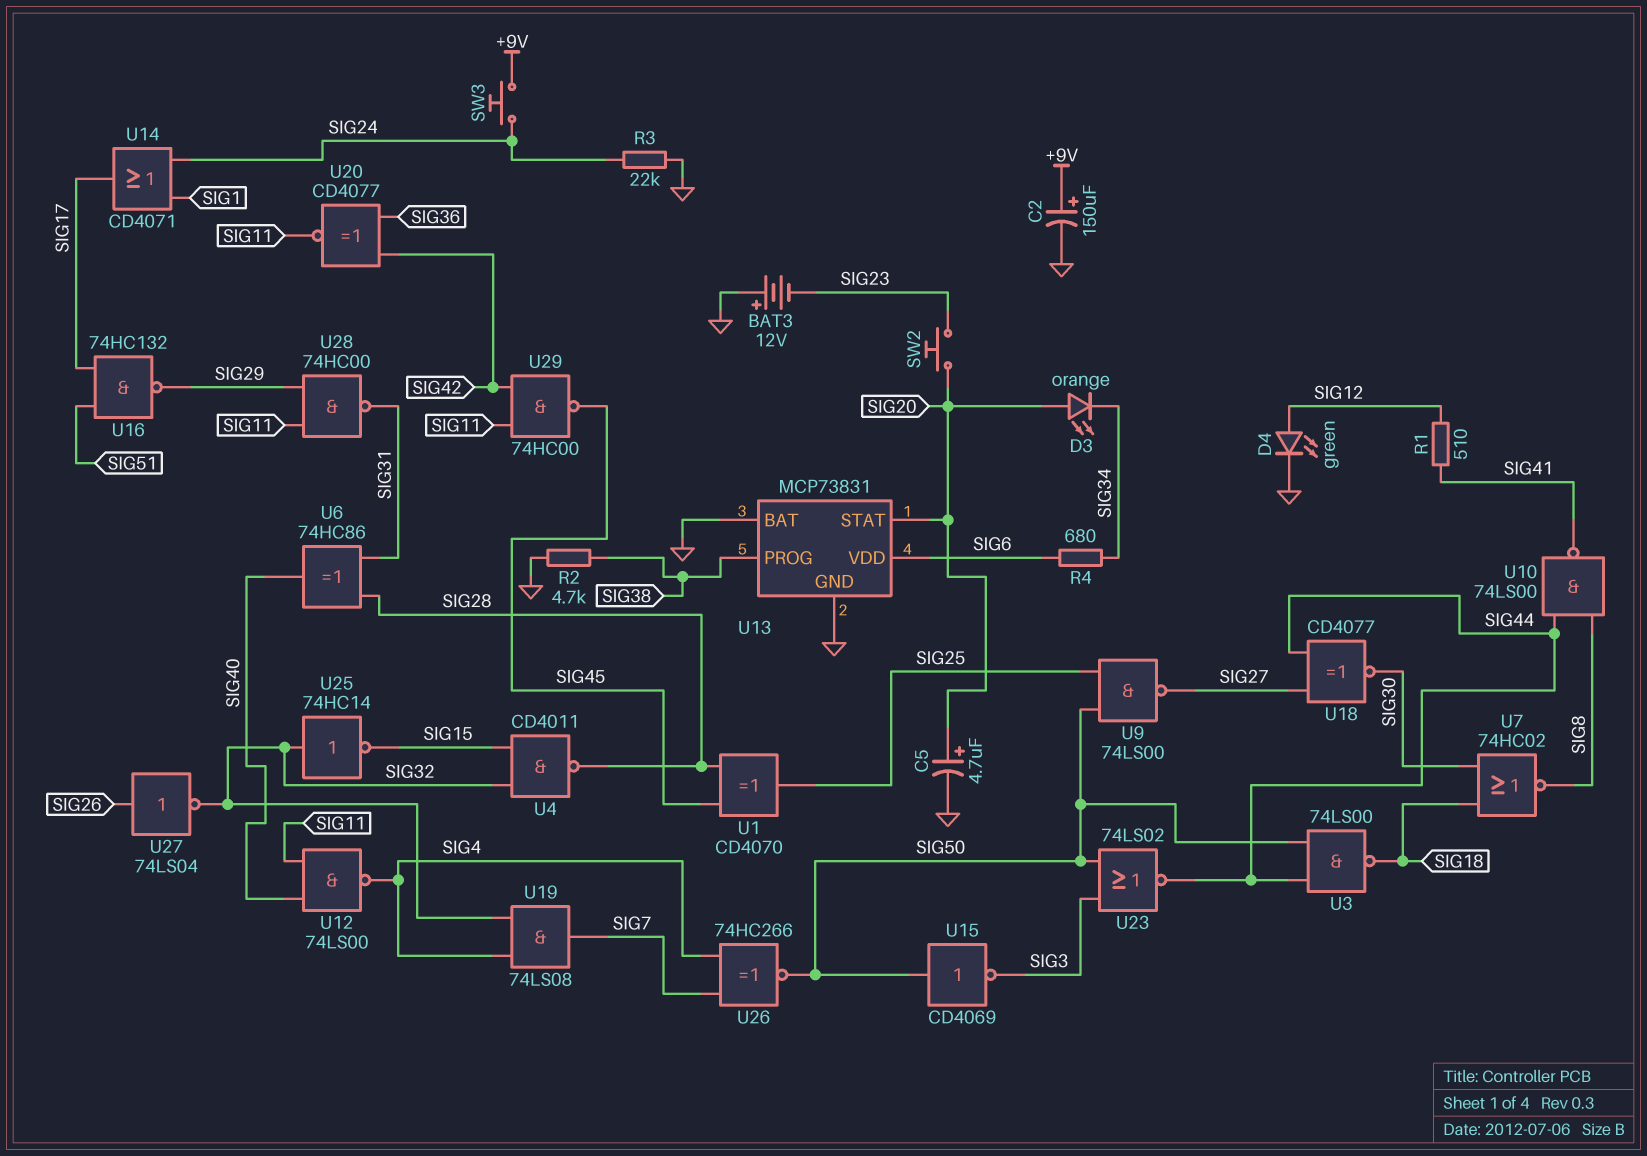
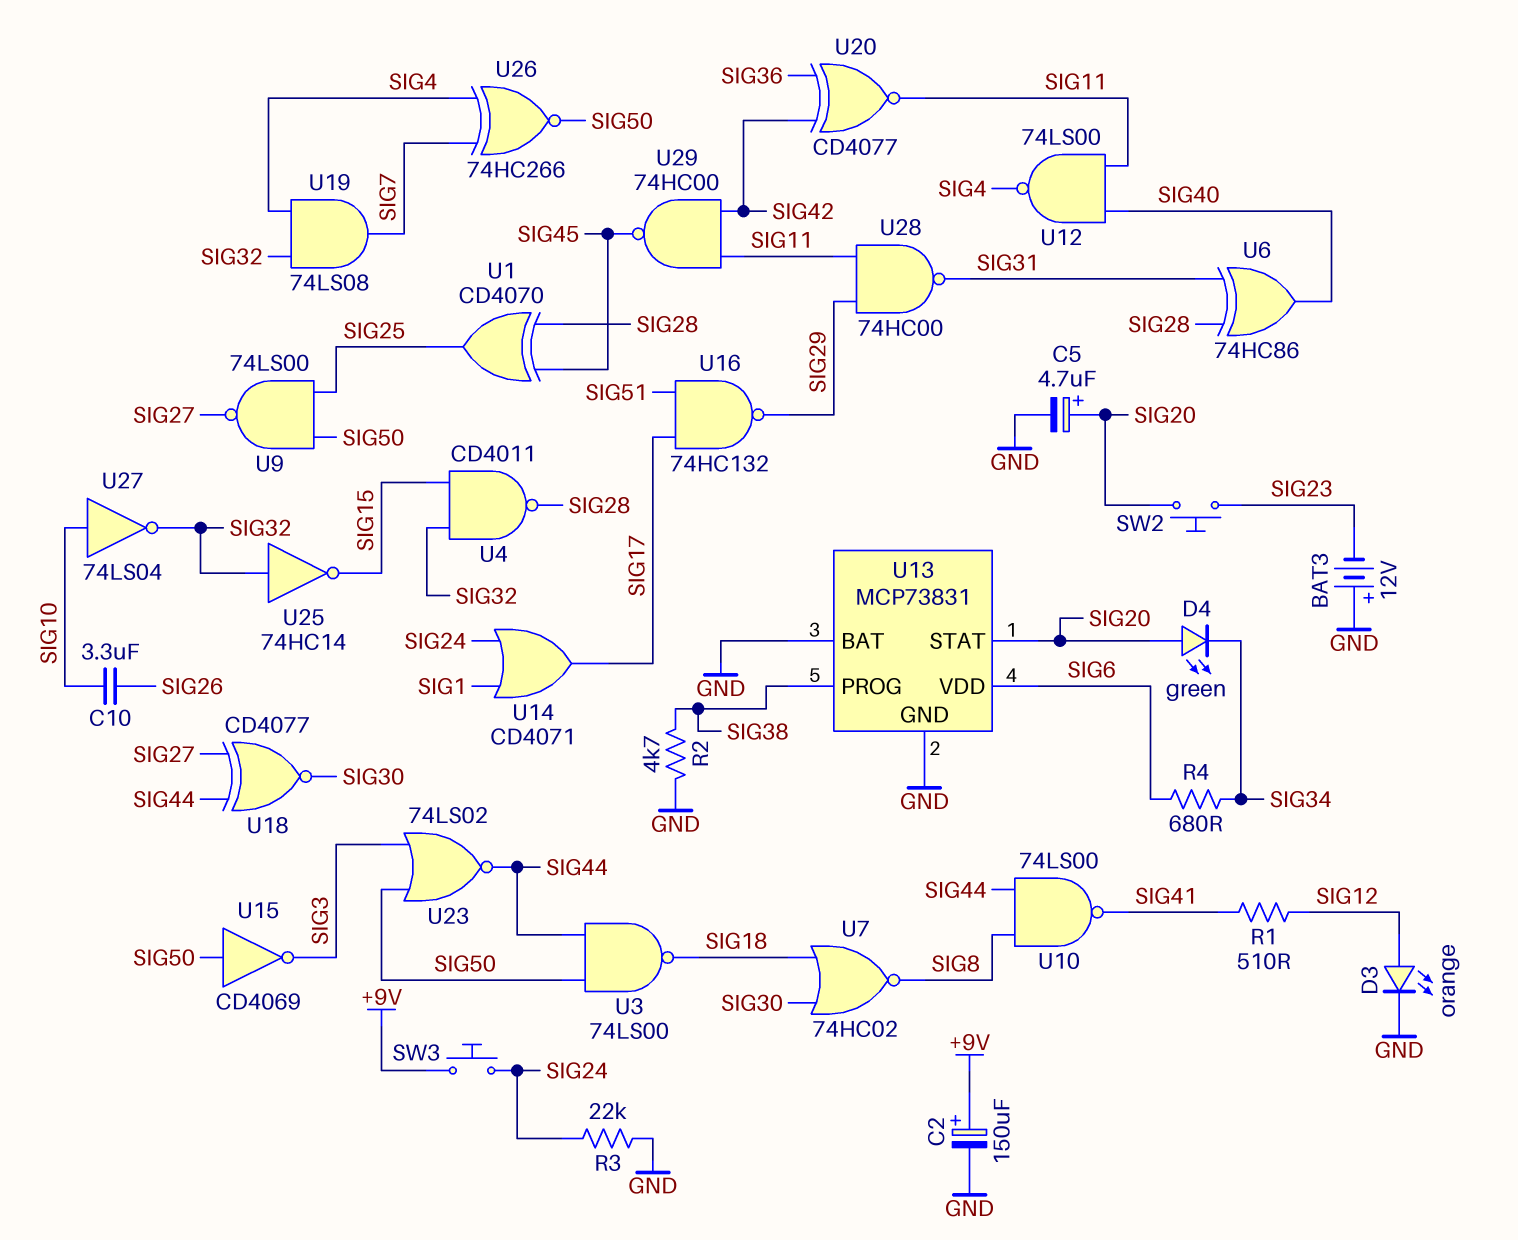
C10: none -> 3.3uF (SIG10, SIG26)
D3: LED orange (A SIG20, K SIG34) -> LED orange (A SIG12, K GND)
D4: LED green (A SIG12, K GND) -> LED green (A SIG20, K SIG34)
U27: NOT 74LS04 (in SIG26, out SIG32) -> NOT 74LS04 (in SIG10, out SIG32)

